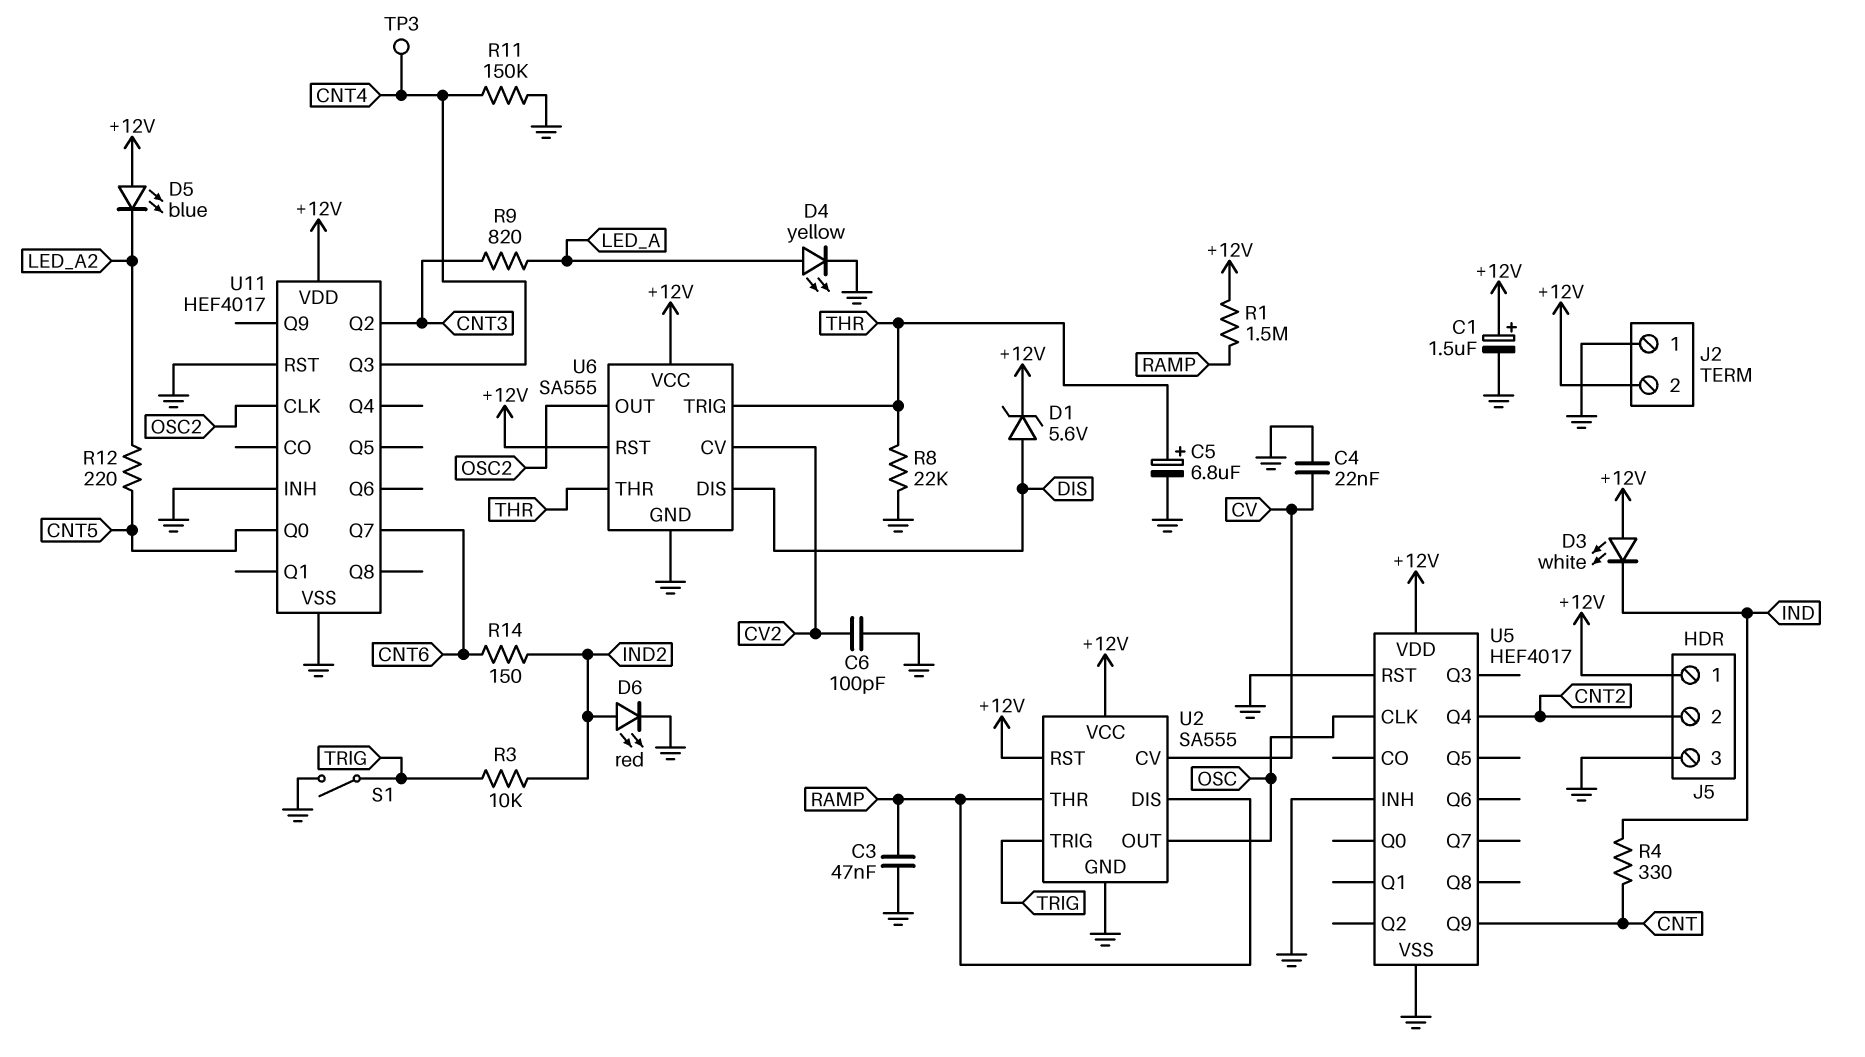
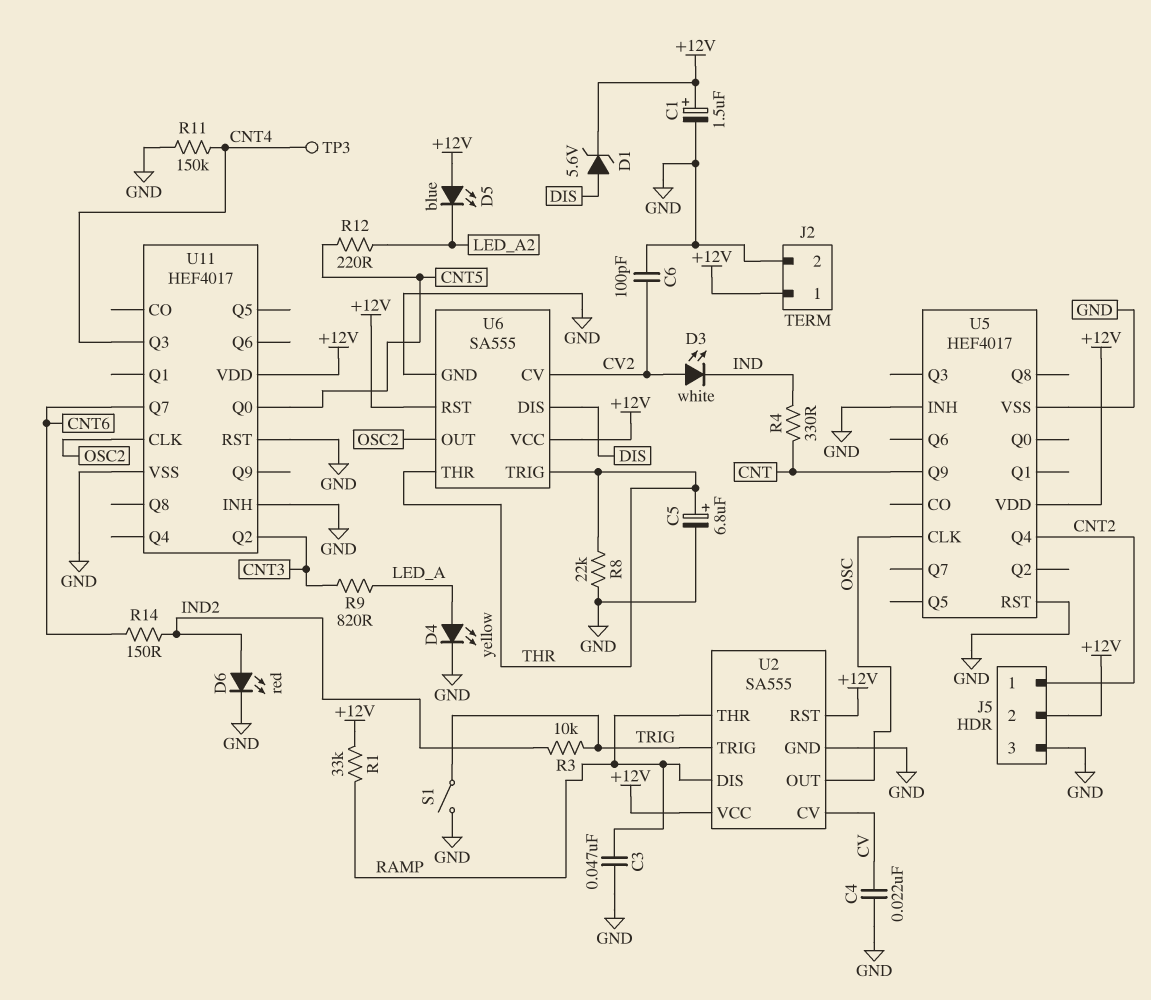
D3: LED white (A +12V, K IND) -> LED white (A CV2, K IND)
J2 pin 1: GND -> +12V
J2 pin 2: +12V -> GND
J5 pin 1: +12V -> CNT2
J5 pin 2: CNT2 -> +12V
R1: 1.5M (+12V, RAMP) -> 33k (+12V, RAMP)

